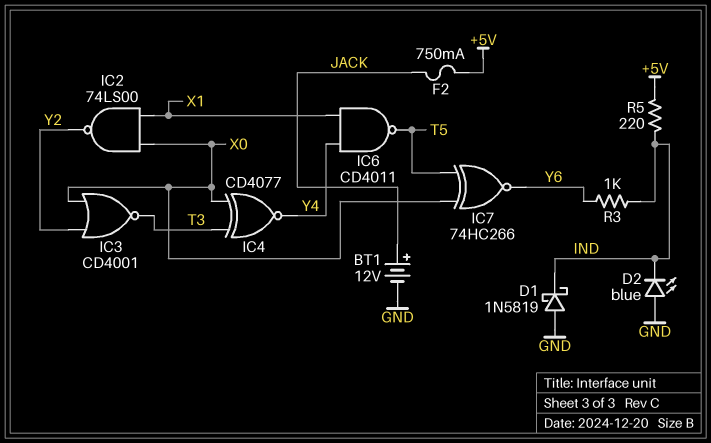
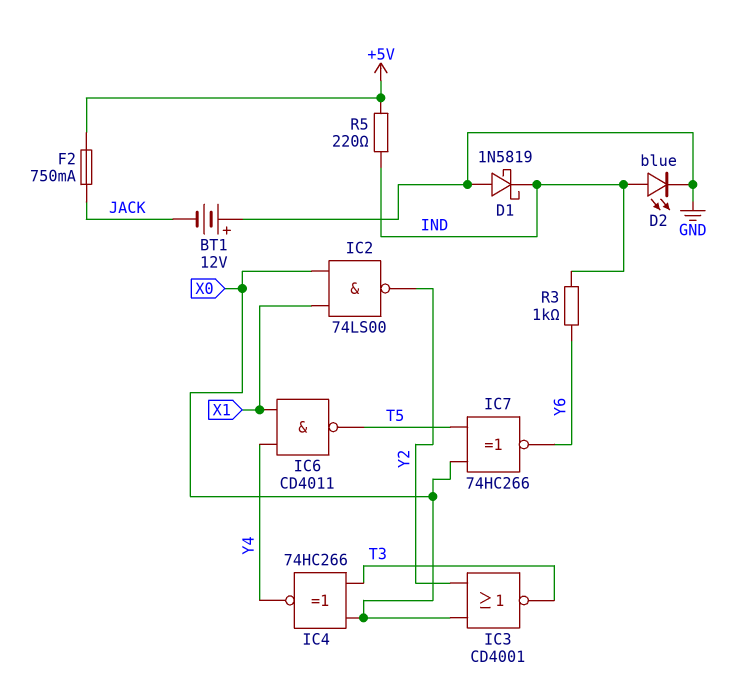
BT1: 12V (plus JACK, minus GND) -> 12V (plus GND, minus JACK)
D2: LED blue (A GND, K IND) -> LED blue (A IND, K GND)
IC4: XNOR CD4077 (in T3, in X0, out Y4) -> XNOR 74HC266 (in T3, in X0, out Y4)

